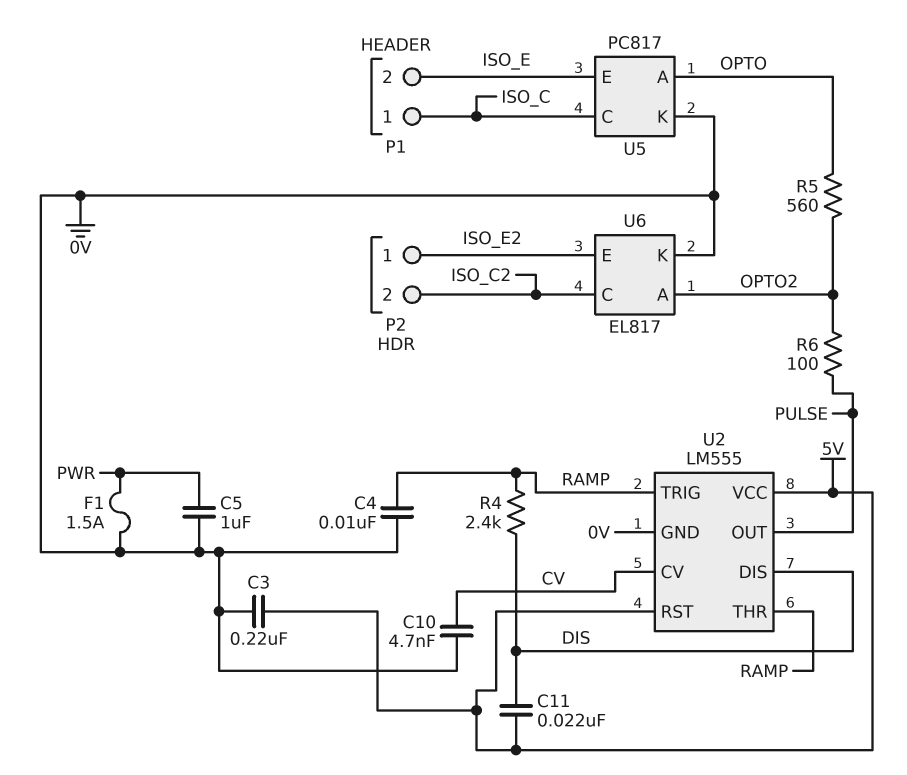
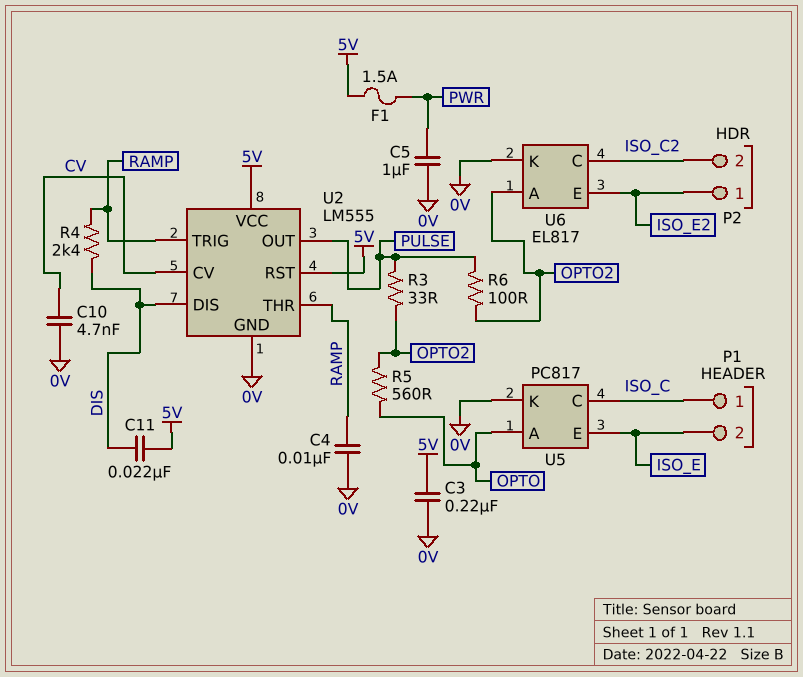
F1: 1.5A (0V, PWR) -> 1.5A (5V, PWR)
R3: none -> 33 (OPTO2, PULSE)

